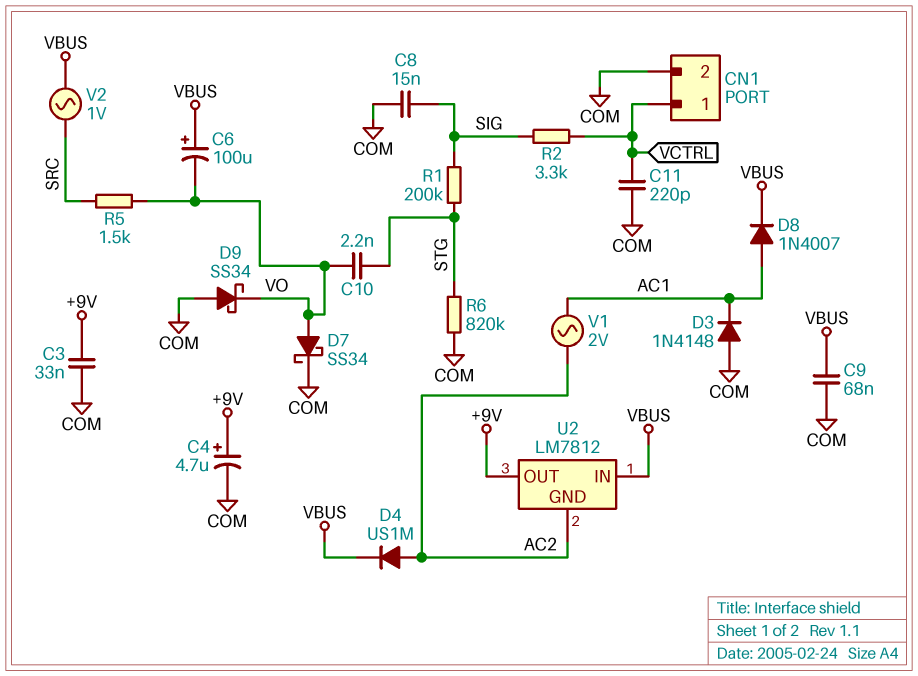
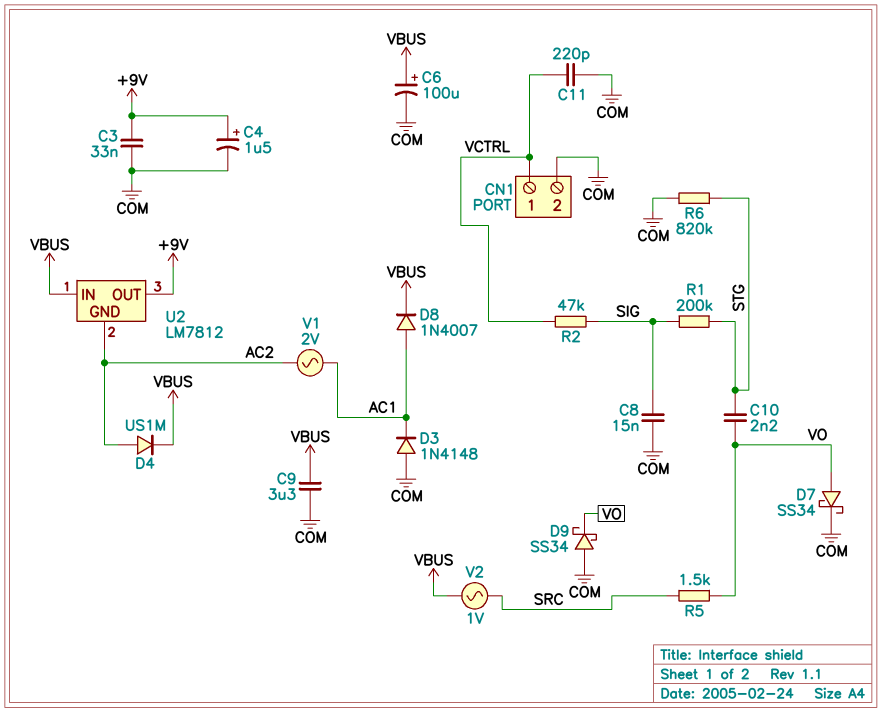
C4: 4.7uF (plus +9V, minus COM) -> 1.5uF (plus +9V, minus COM)
C6: 100uF (plus VBUS, minus VO) -> 100uF (plus VBUS, minus COM)
C9: 68nF (COM, VBUS) -> 3.3uF (COM, VBUS)
R2: 3.3k (SIG, VCTRL) -> 47k (SIG, VCTRL)

